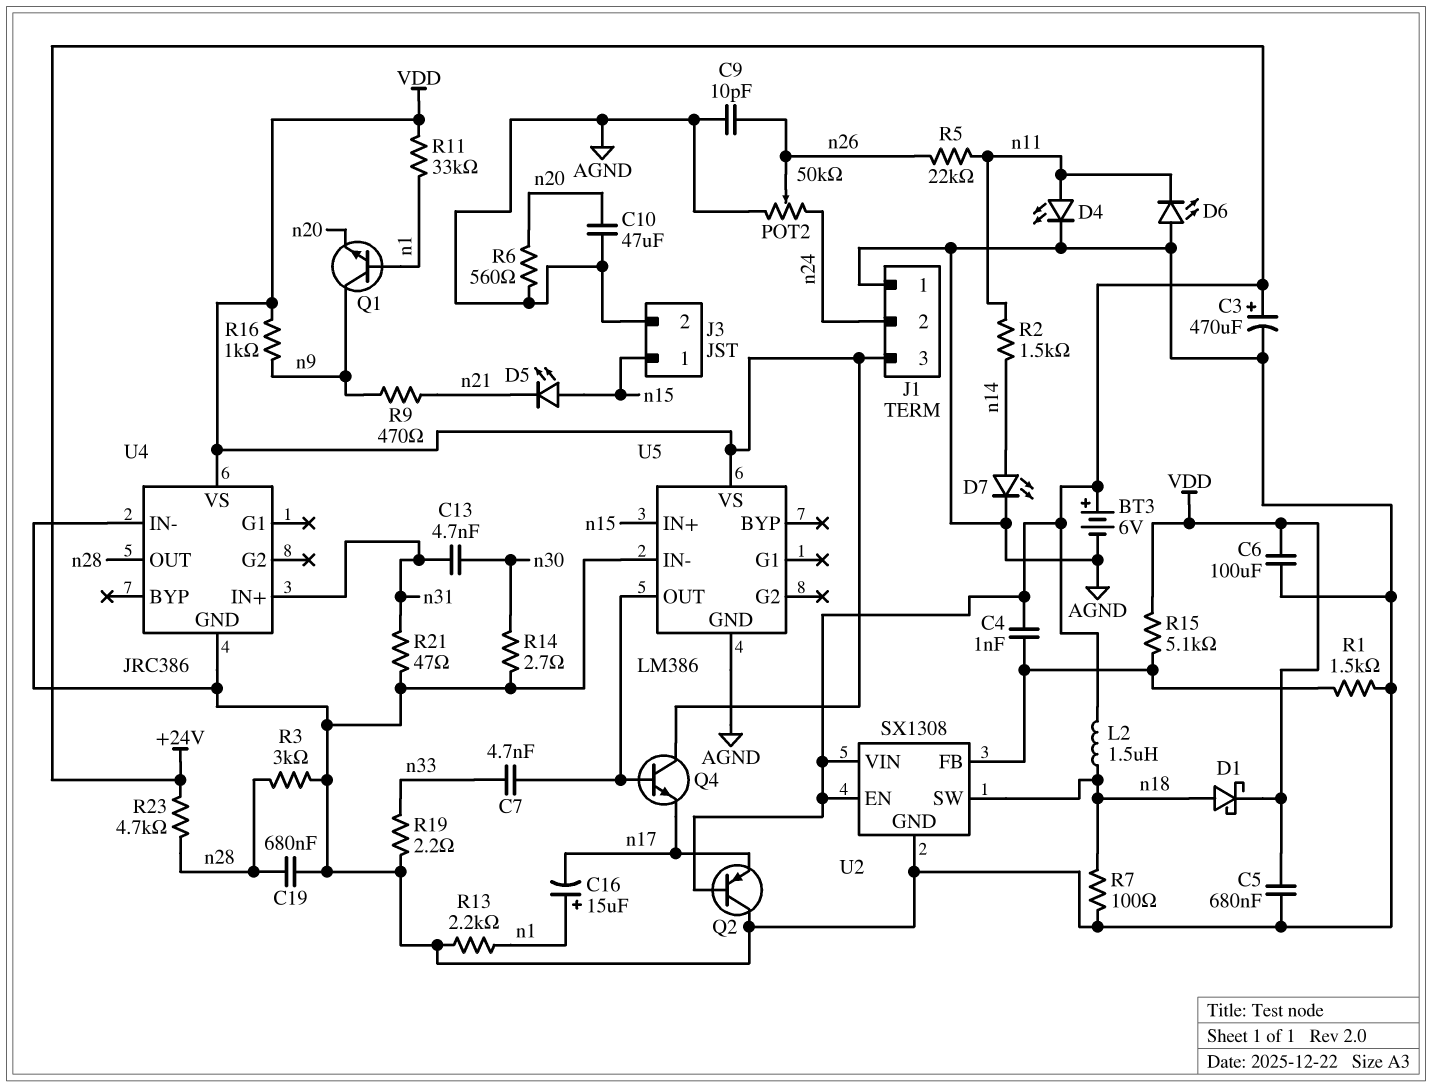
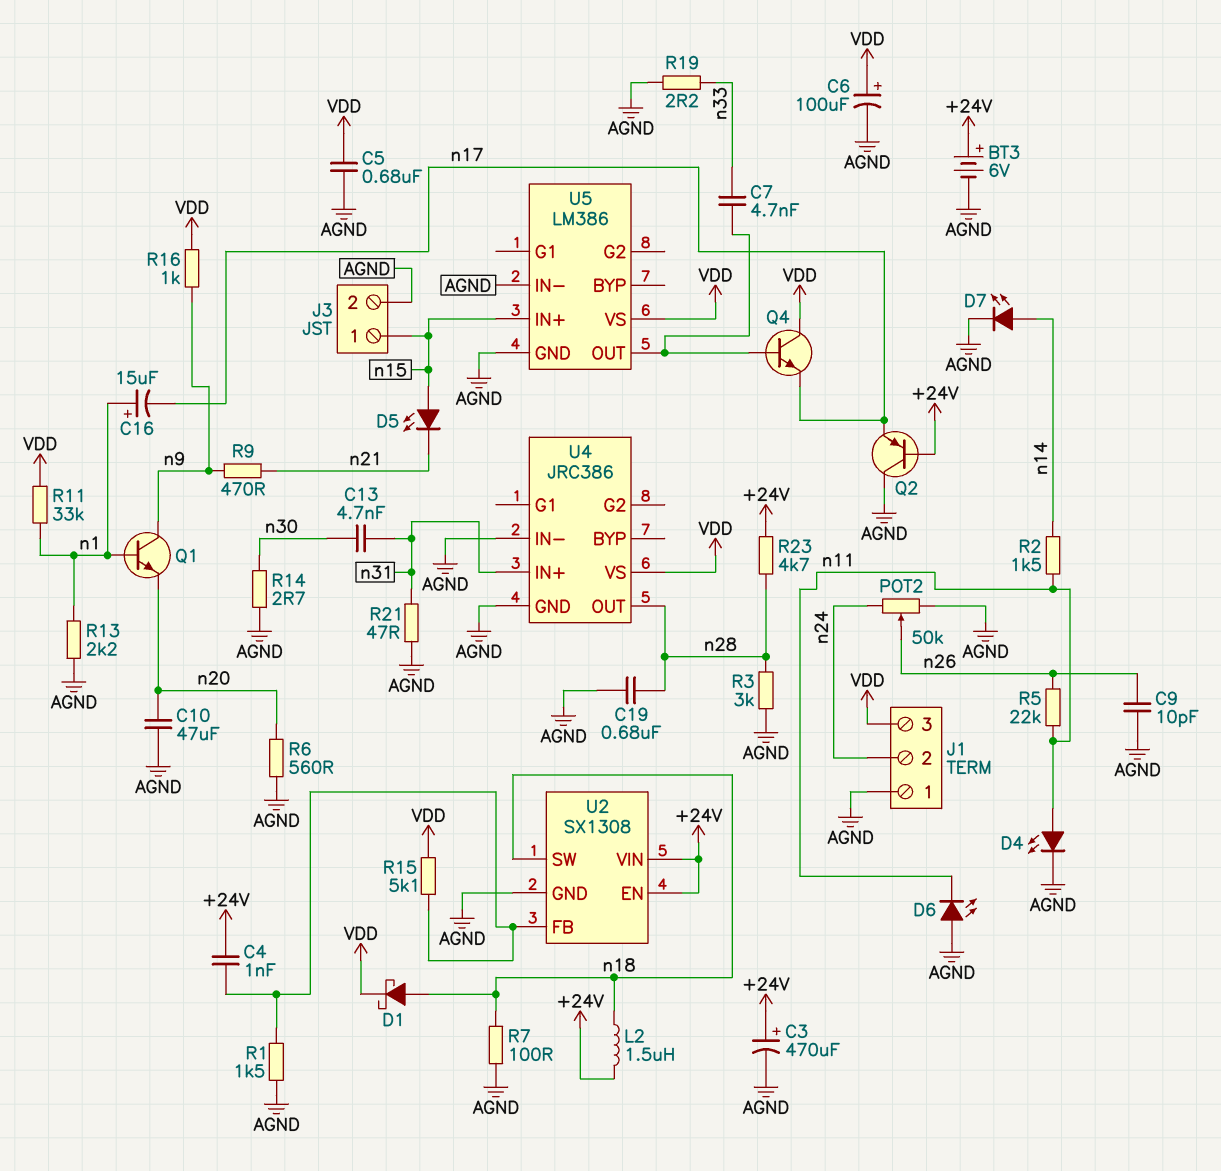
C6: 100uF (AGND, VDD) -> 100uF (plus VDD, minus AGND)

